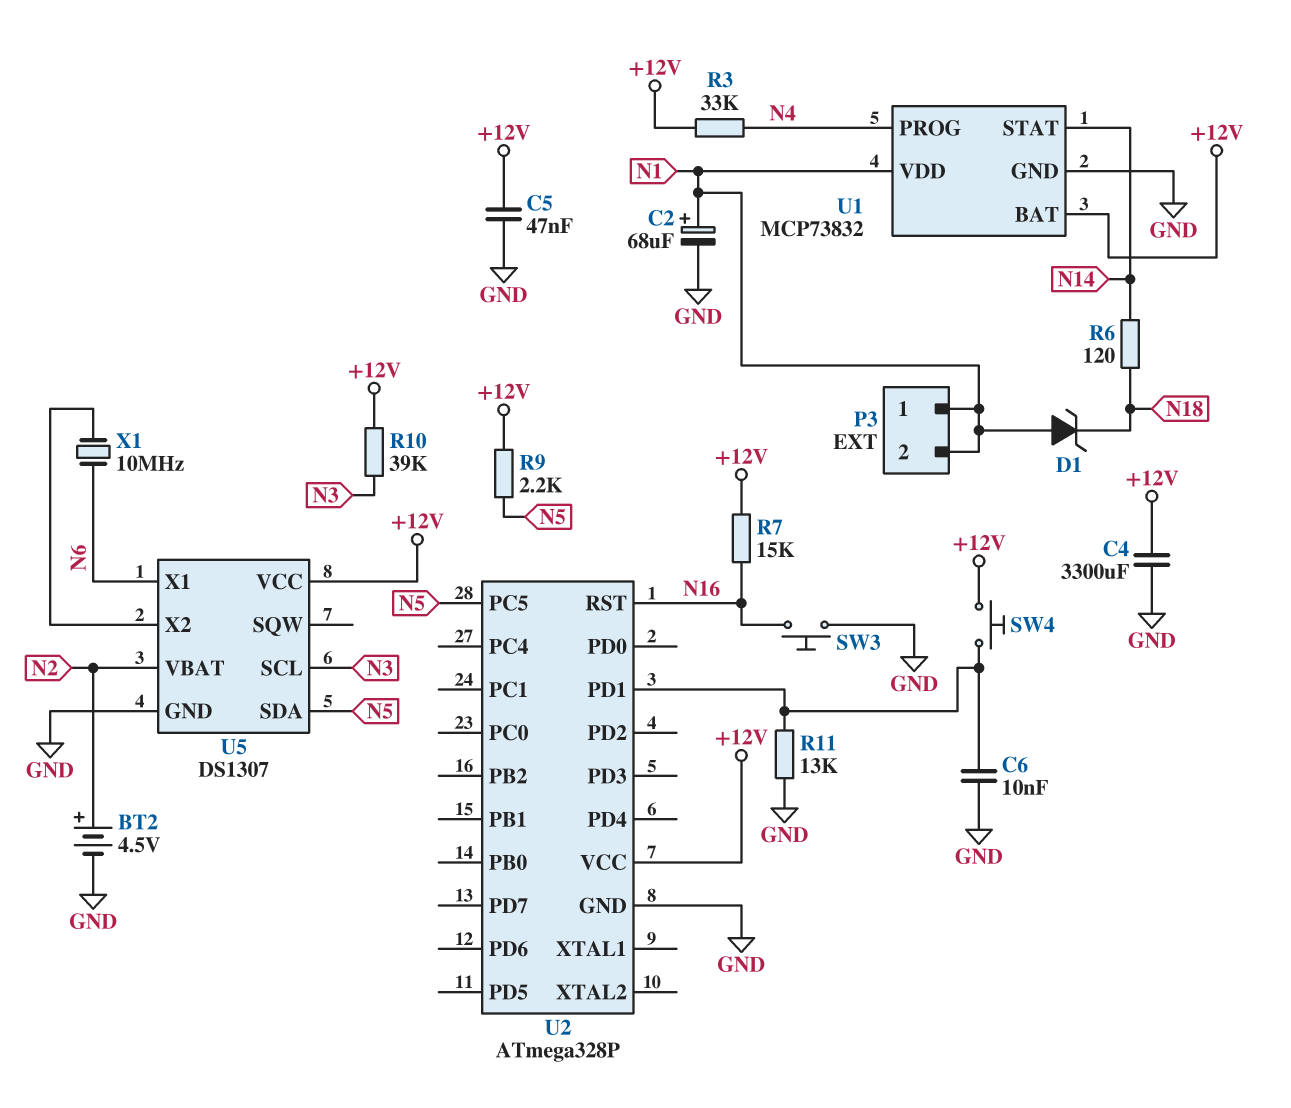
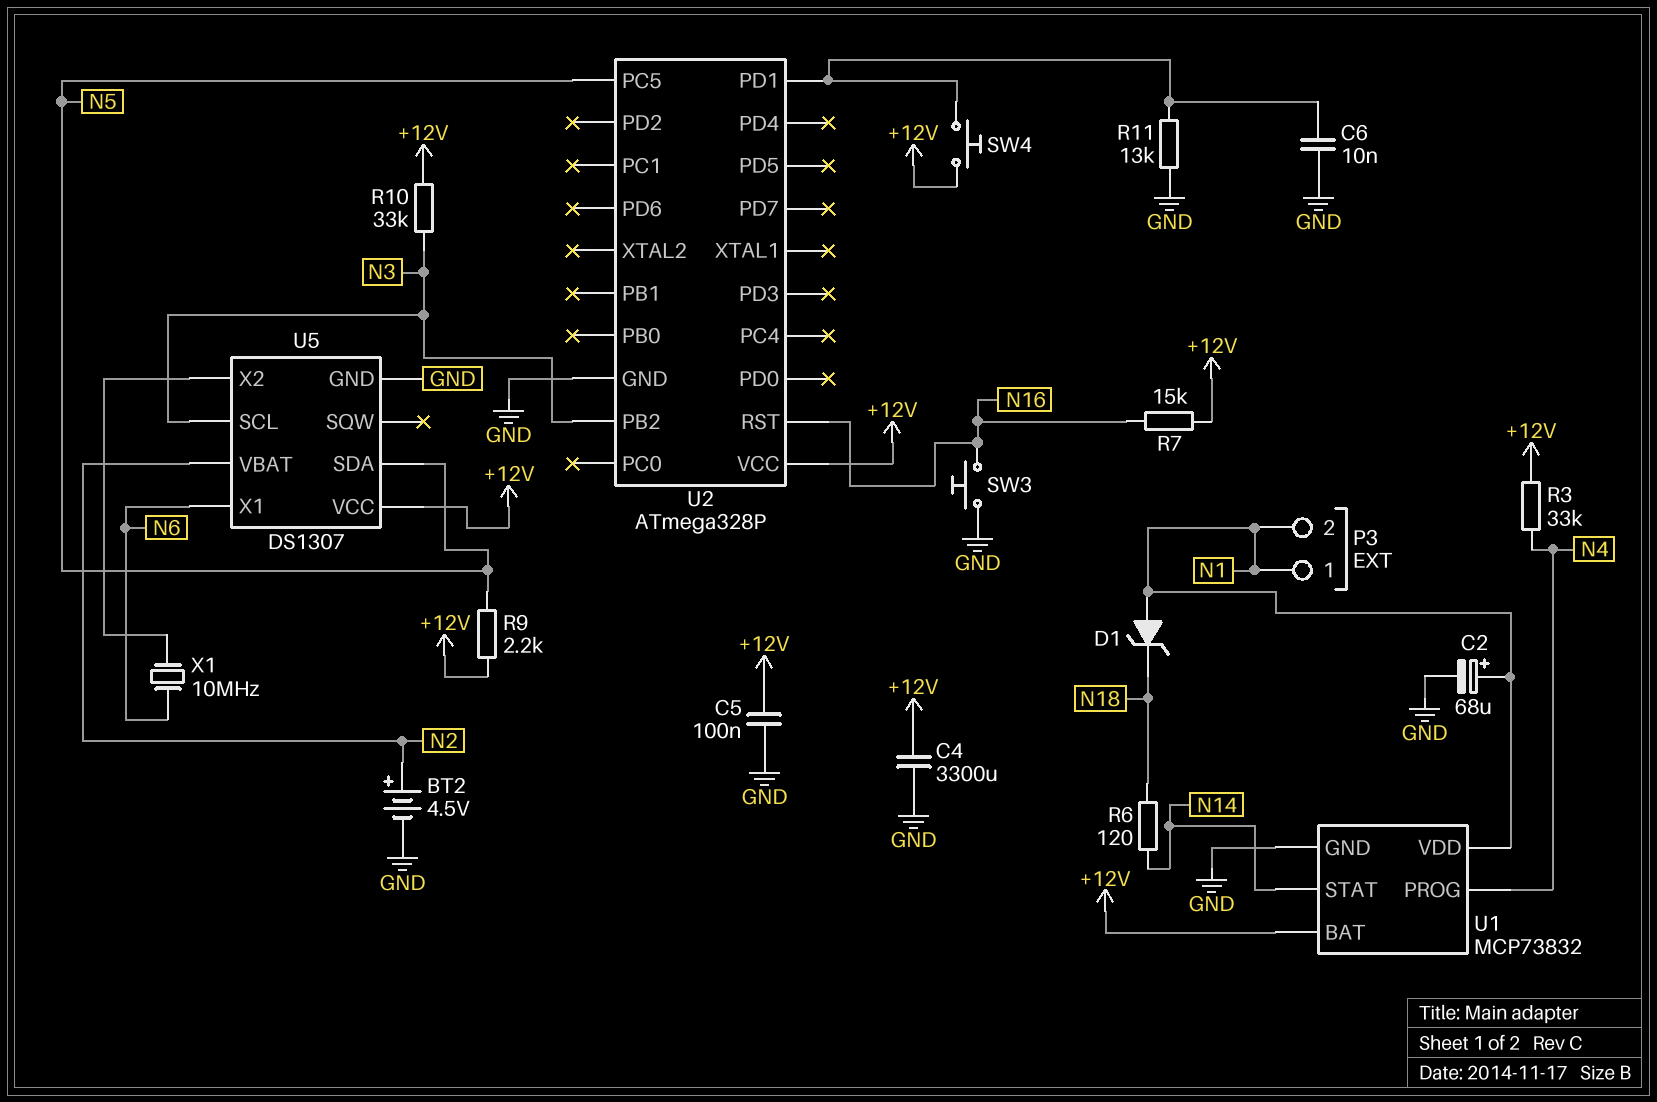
C5: 47nF (+12V, GND) -> 100nF (+12V, GND)
R10: 39k (+12V, N3) -> 33k (+12V, N3)
U2 pin PB2: none -> N3

